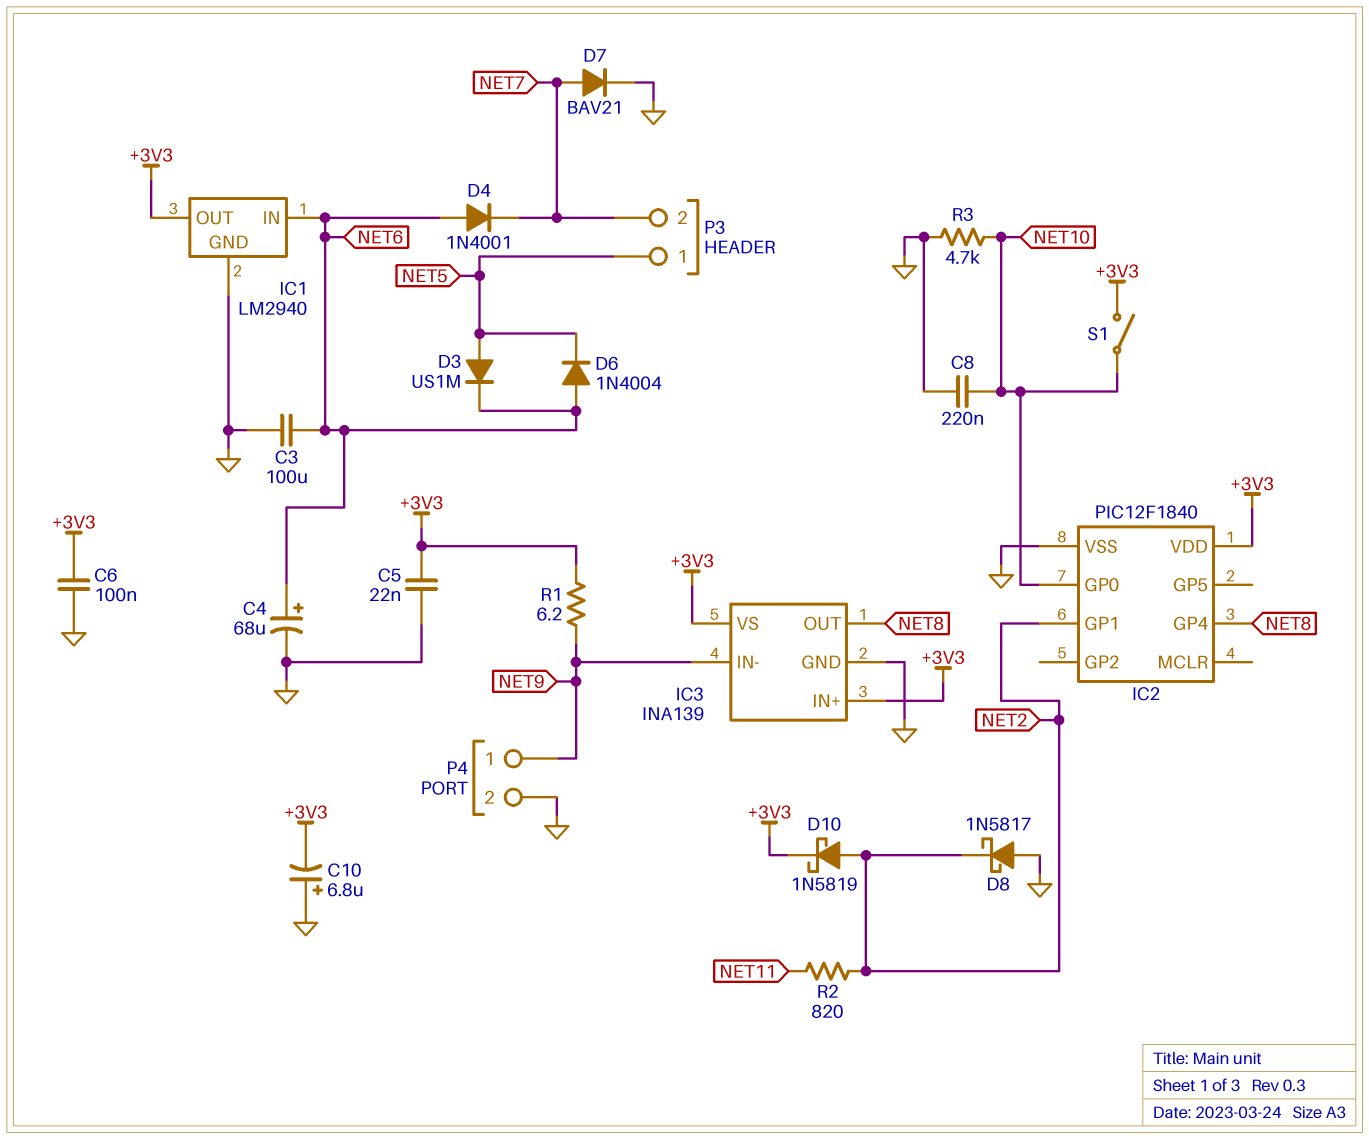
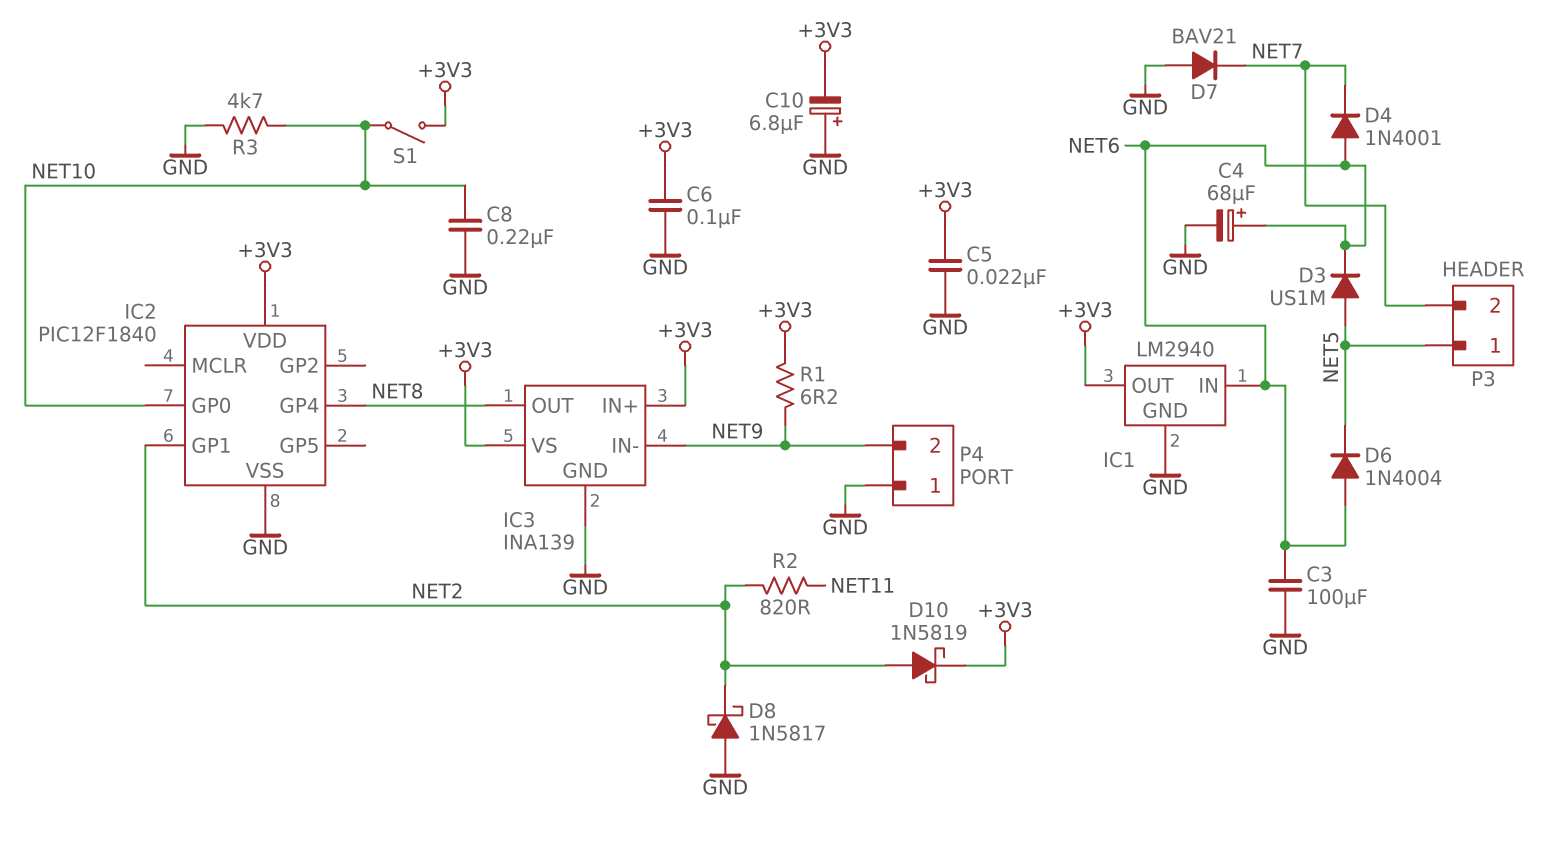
D7: diode BAV21 (A NET7, K GND) -> diode BAV21 (A GND, K NET7)
P4 pin 1: NET9 -> GND
P4 pin 2: GND -> NET9

